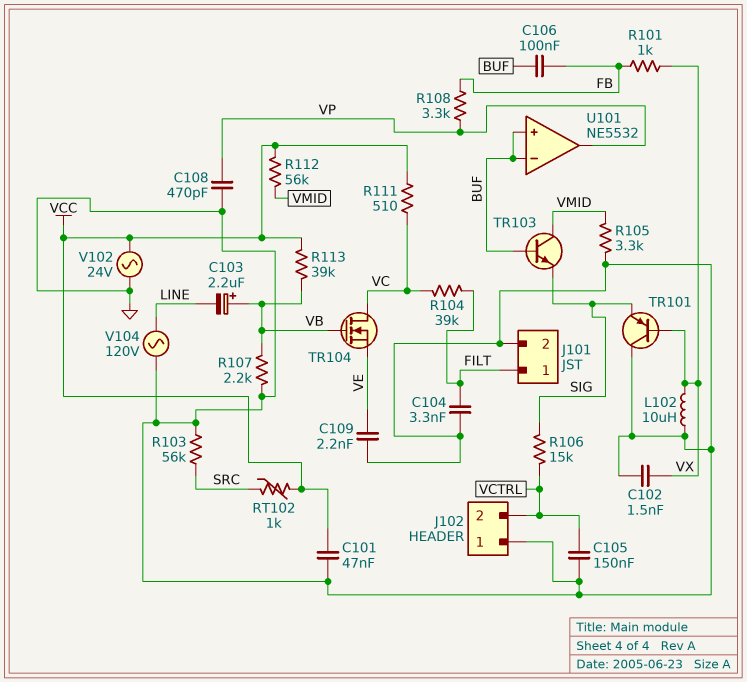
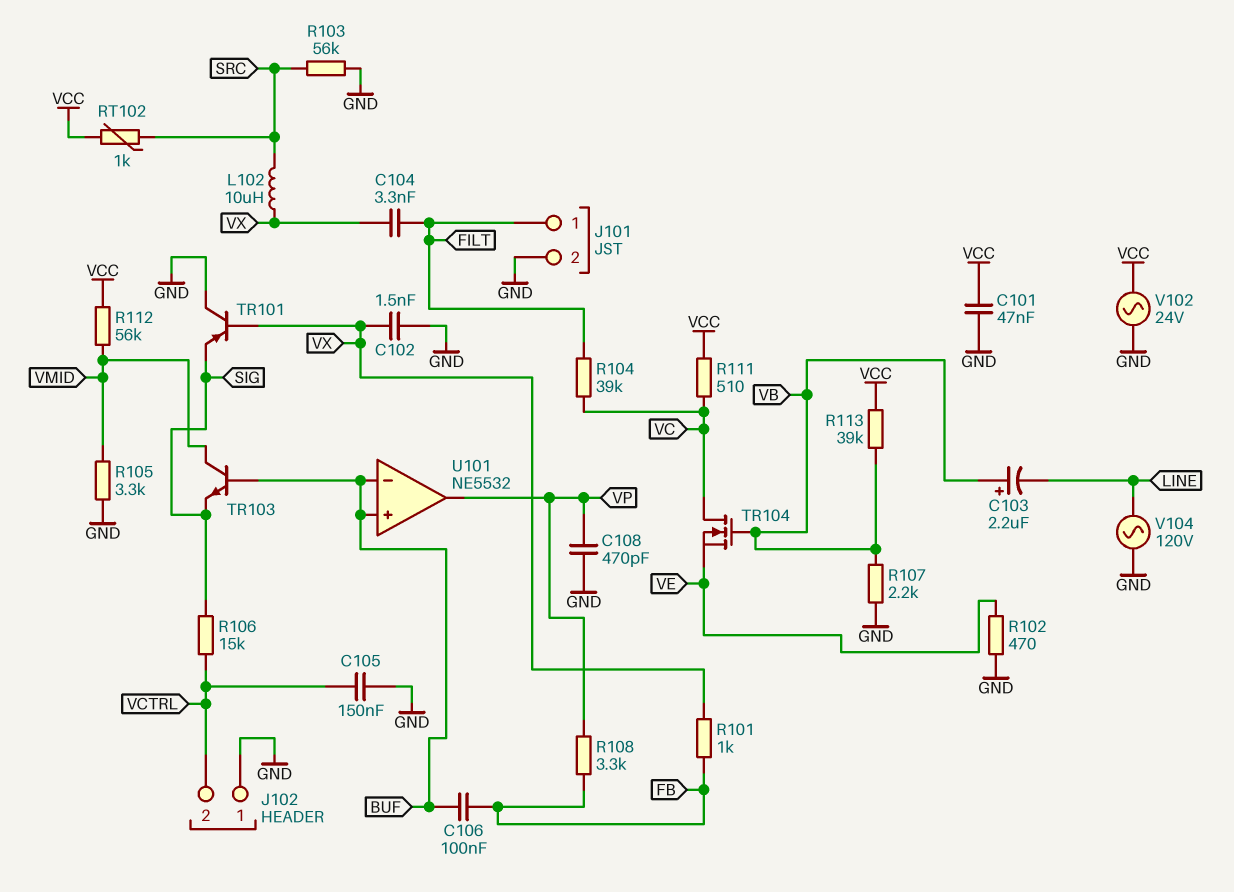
C104: 3.3nF (FILT, GND) -> 3.3nF (FILT, VX)
C109: 2.2nF (GND, VE) -> none
L102: 10uH (GND, VX) -> 10uH (SRC, VX)
R102: none -> 470 (GND, VE)

